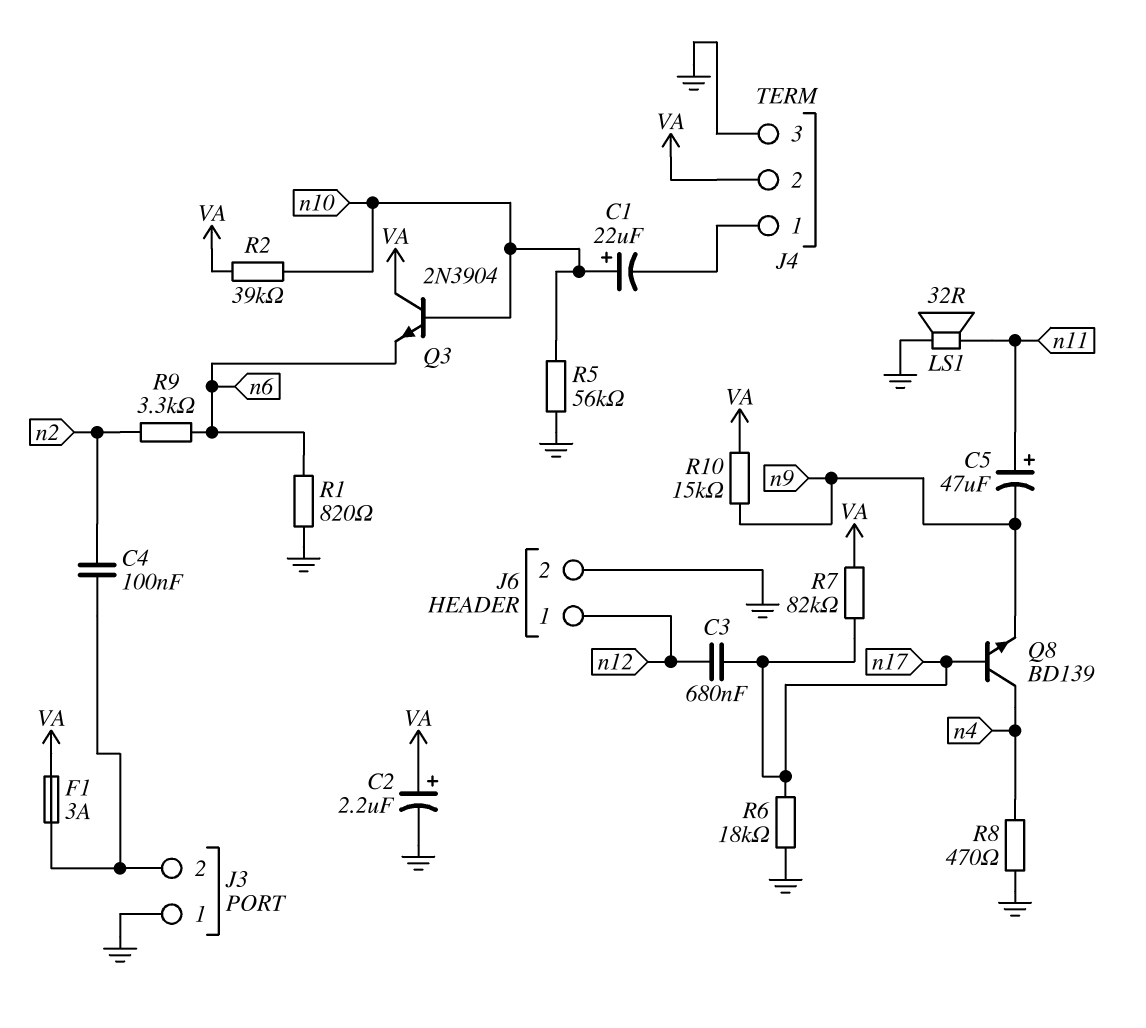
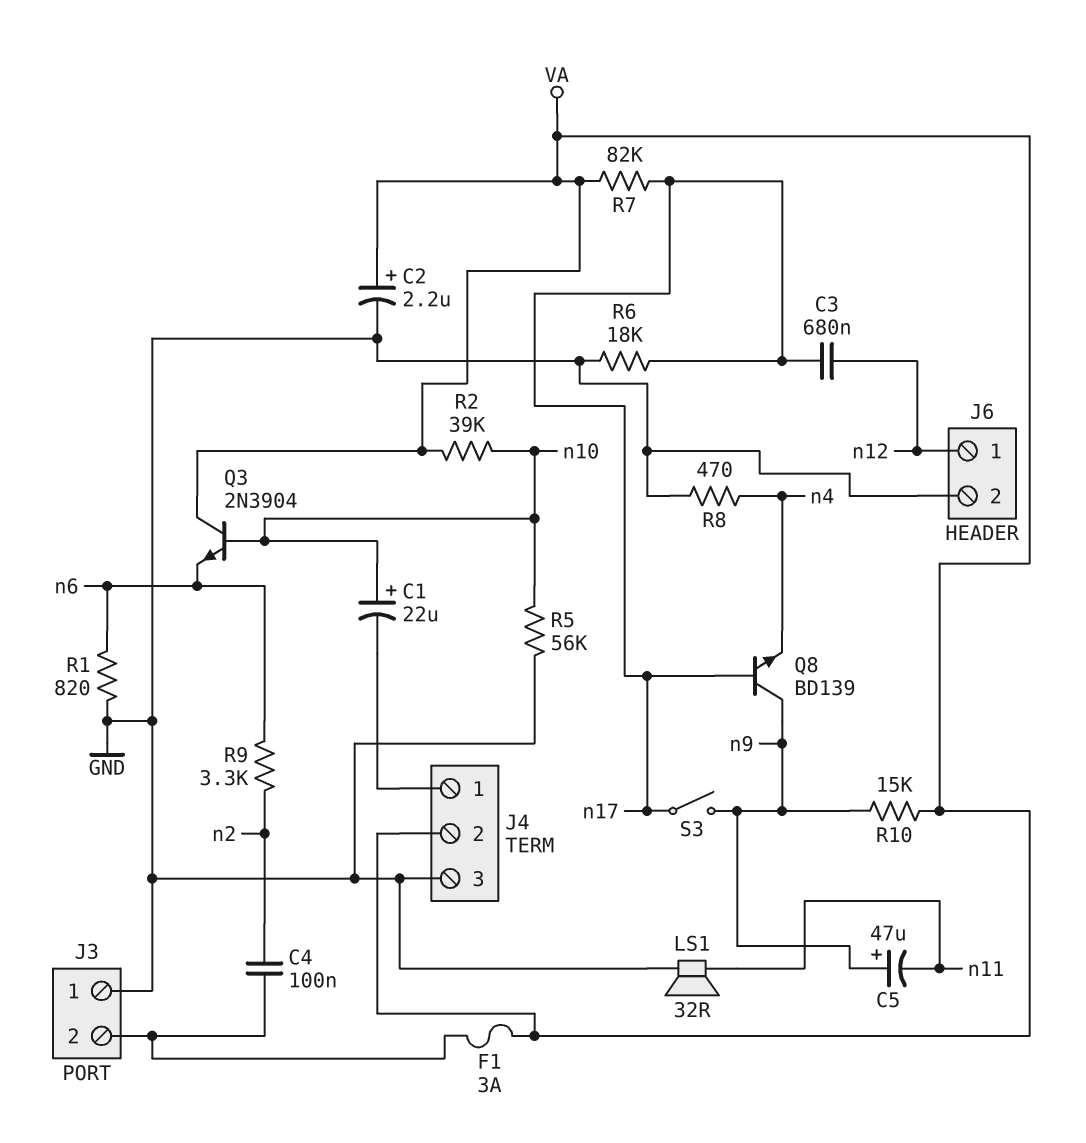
C5: 47uF (plus n11, minus n9) -> 47uF (plus n9, minus n11)
Q8: NPN BD139 (B n17, C n4, E n9) -> NPN BD139 (B n17, C n9, E n4)
S3: none -> switch (n9, n17)

